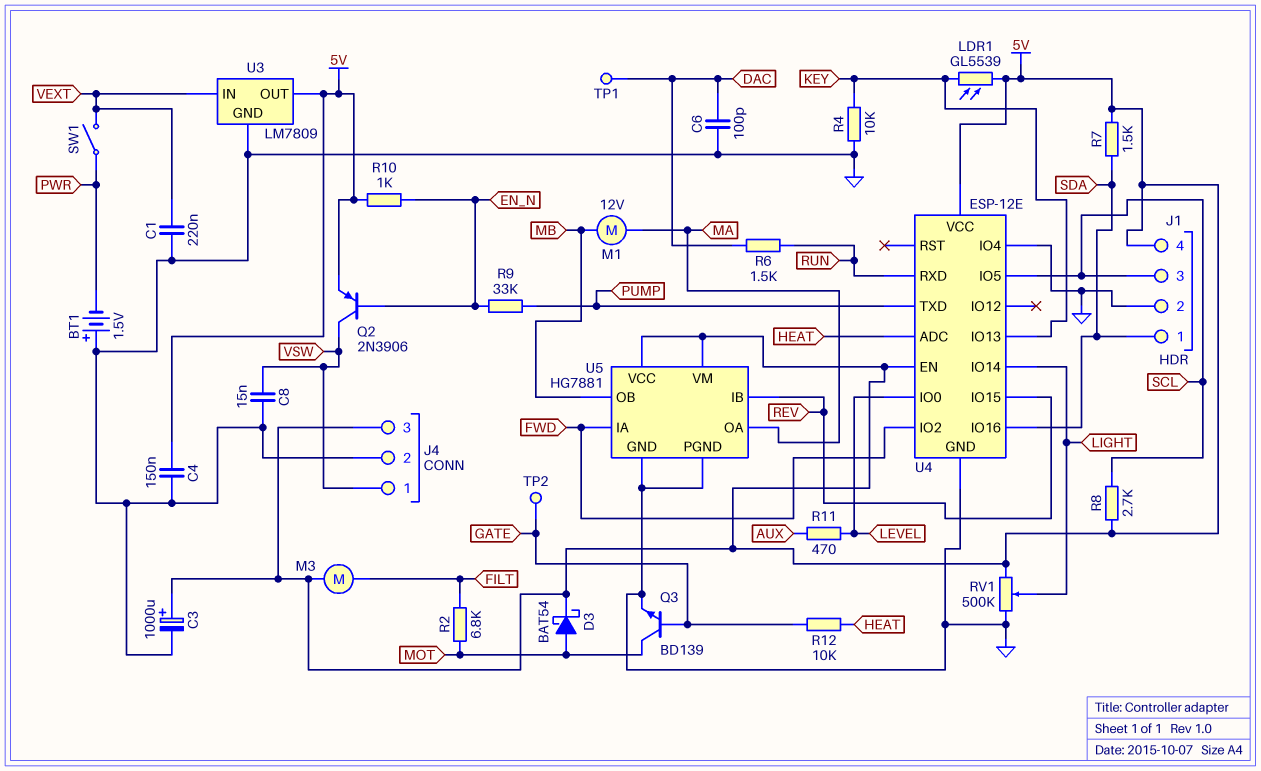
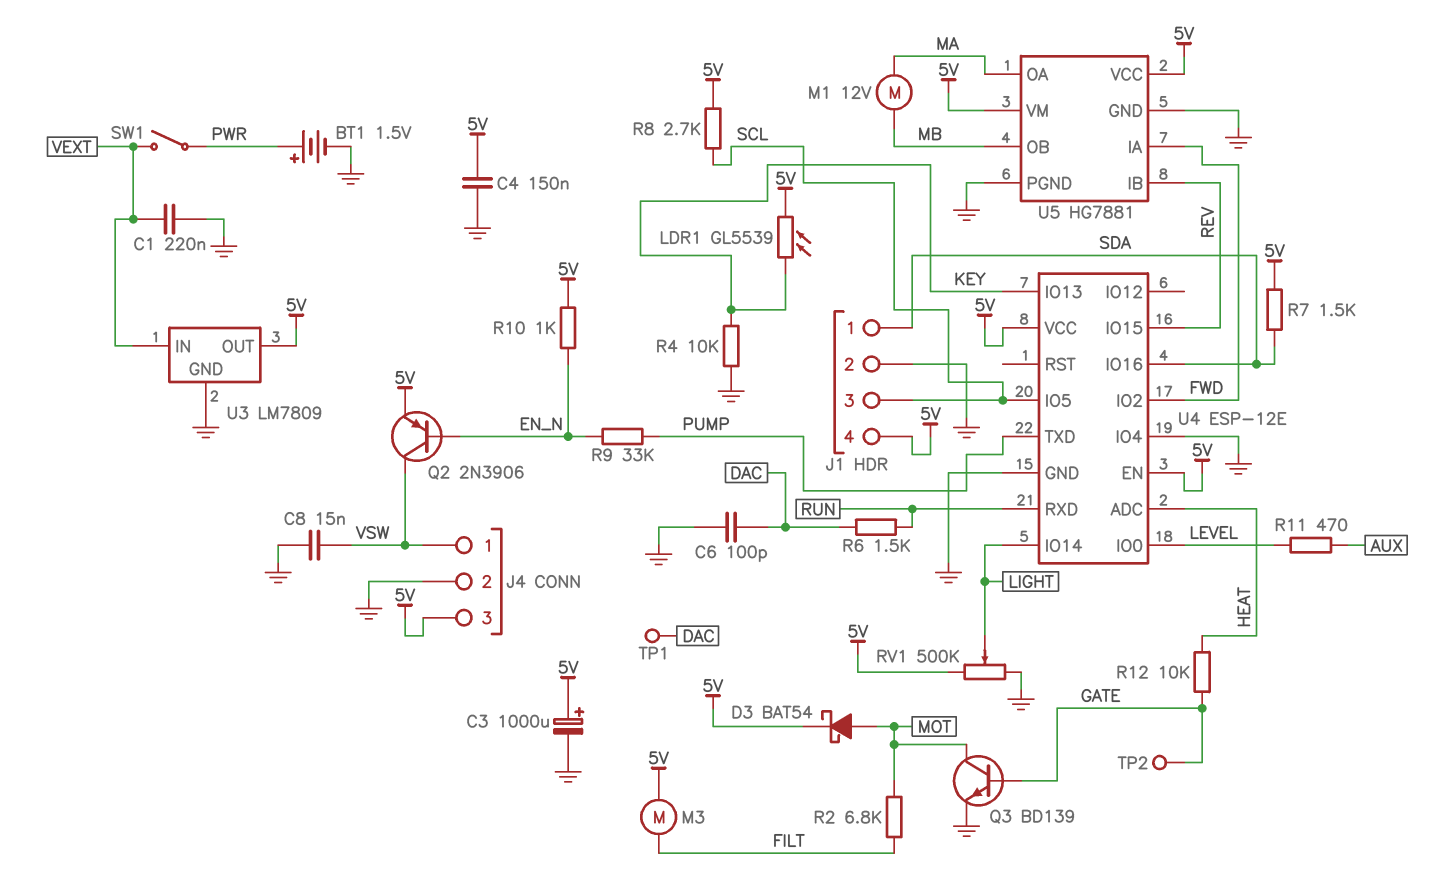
BT1: 1.5V (plus GND, minus PWR) -> 1.5V (plus PWR, minus GND)

